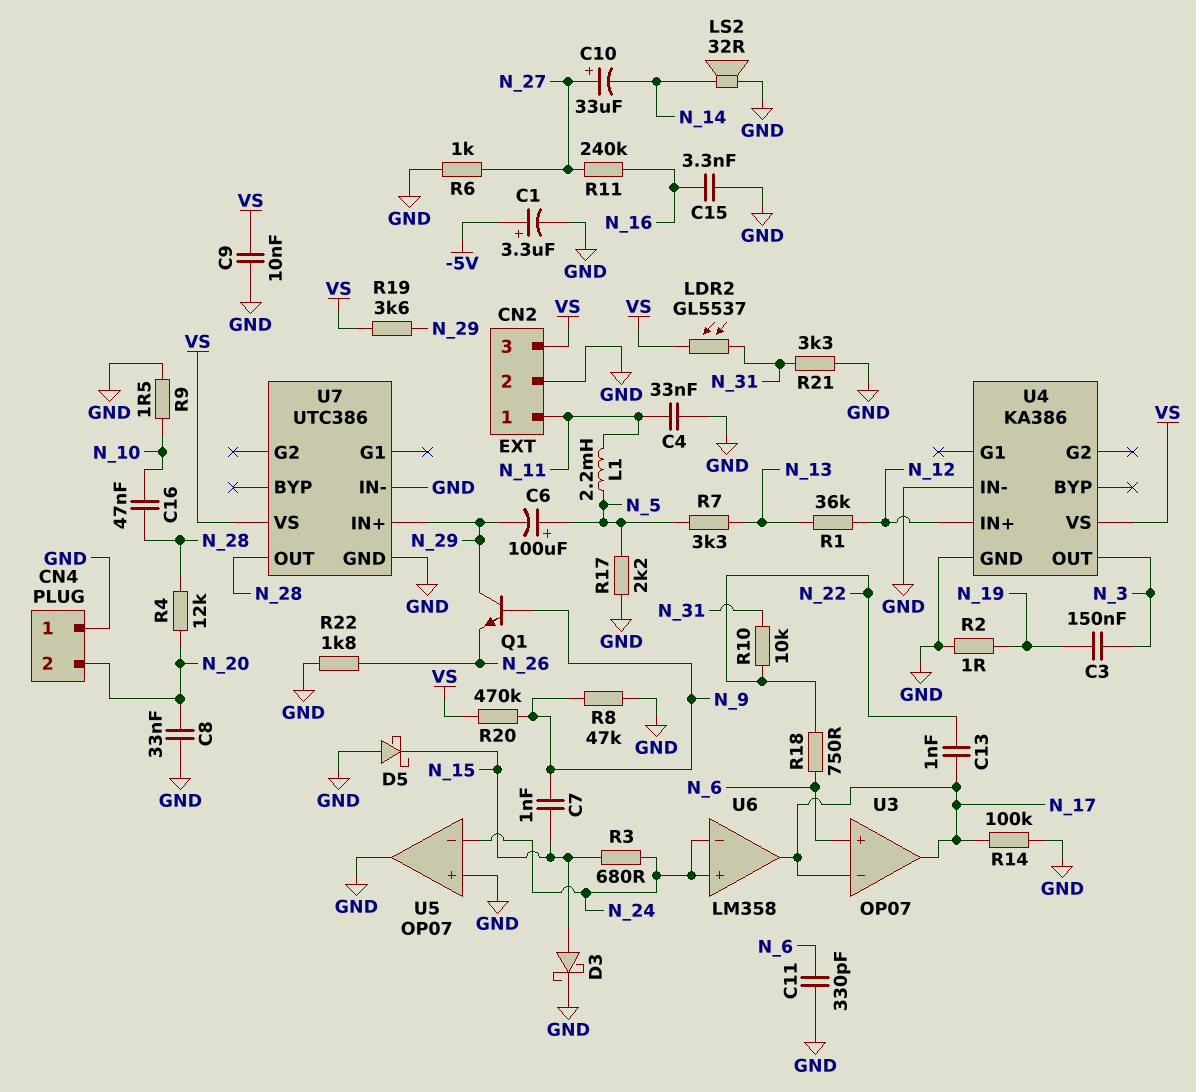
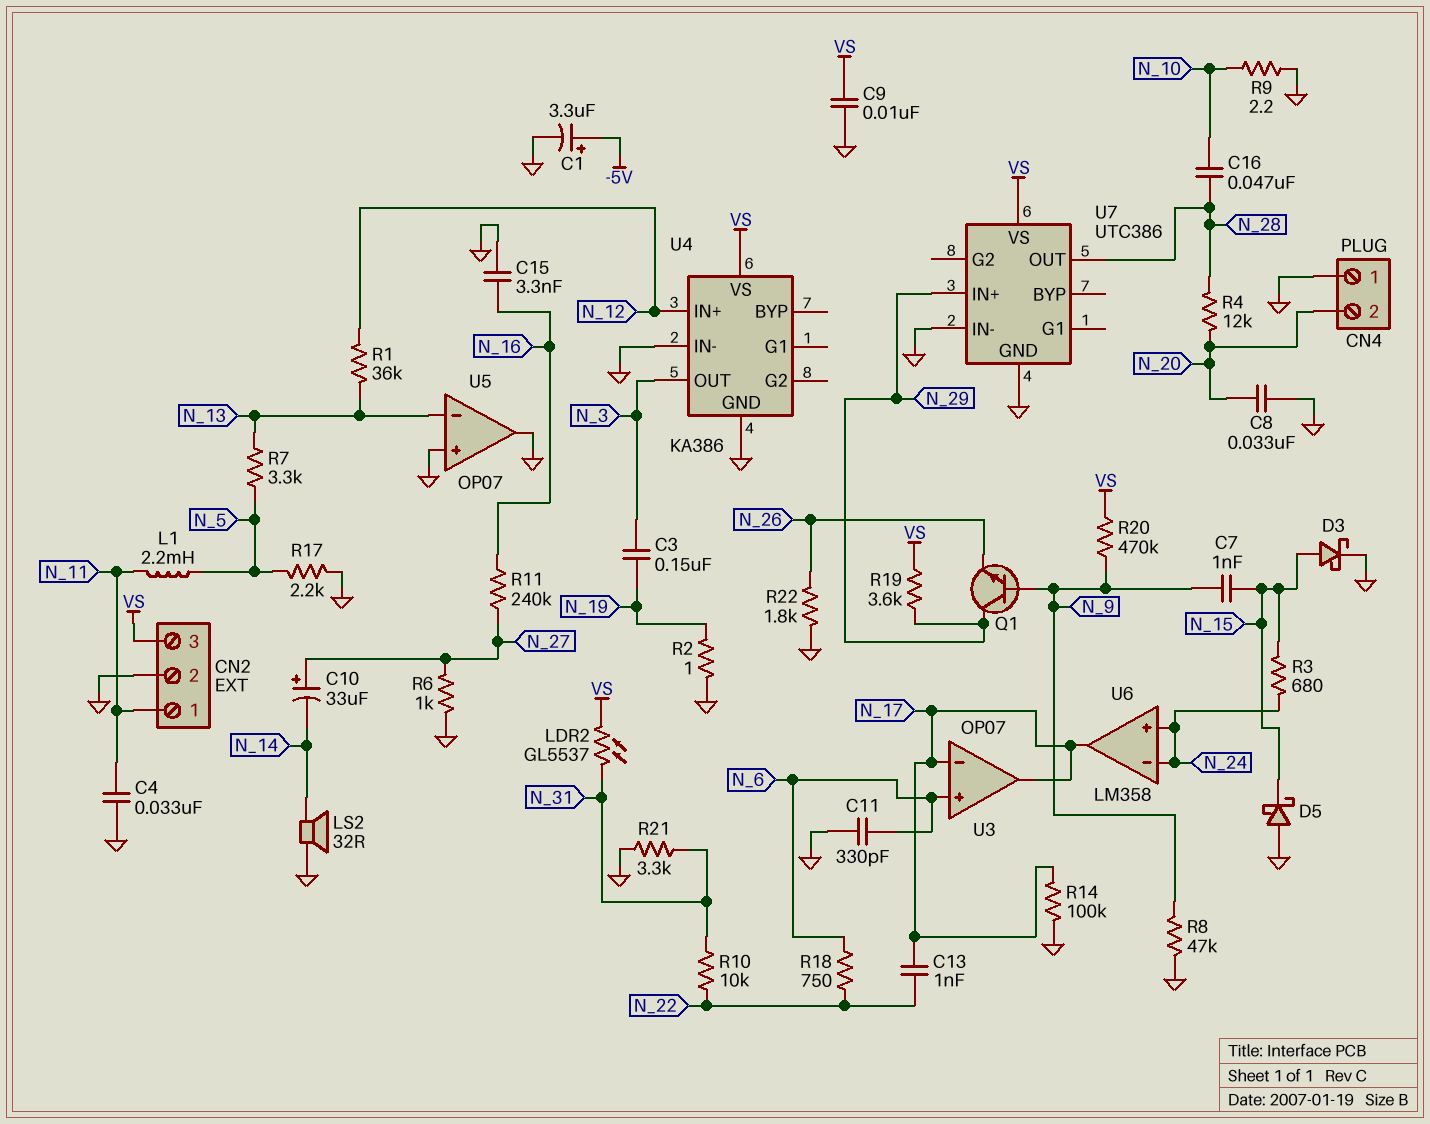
C6: 100uF (plus N_5, minus N_29) -> none
R9: 1.5 (GND, N_10) -> 2.2 (GND, N_10)
U5 pin in-: N_24 -> N_13

